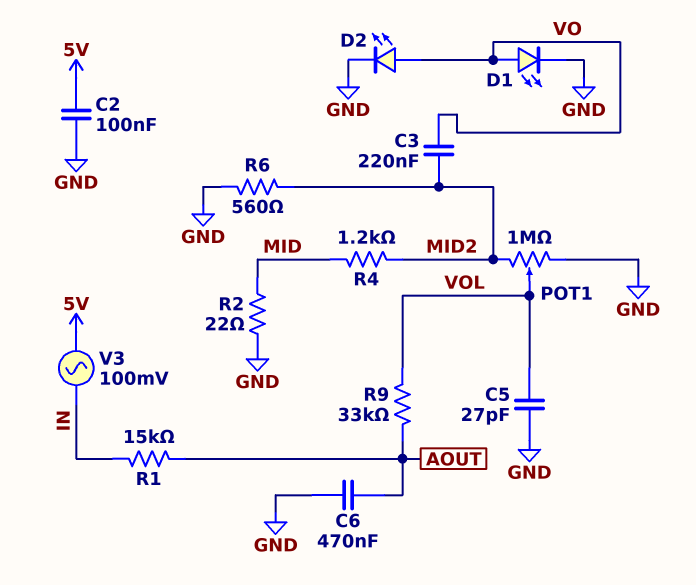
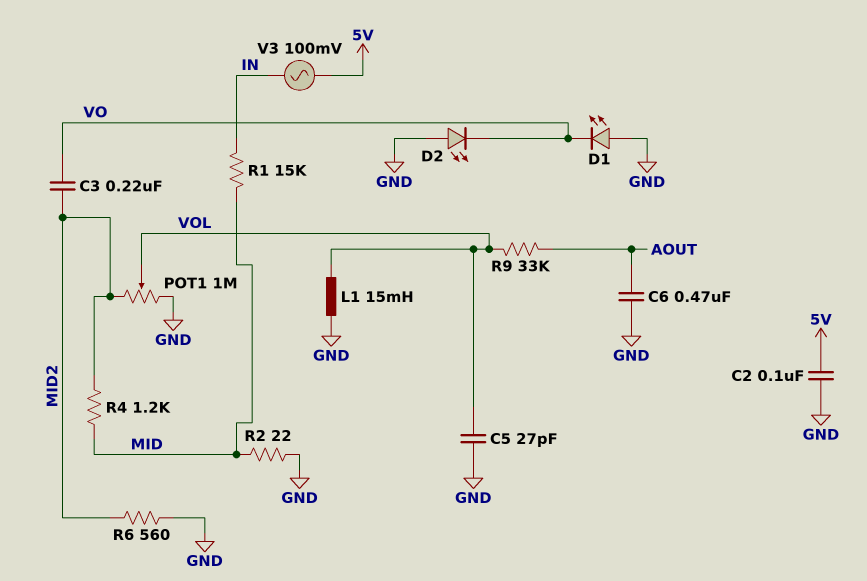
D1: LED (A VO, K GND) -> LED (A GND, K VO)
D2: LED (A VO, K GND) -> LED (A GND, K VO)
L1: none -> 15mH (GND, VOL)
R1: 15k (AOUT, IN) -> 15k (IN, MID)

